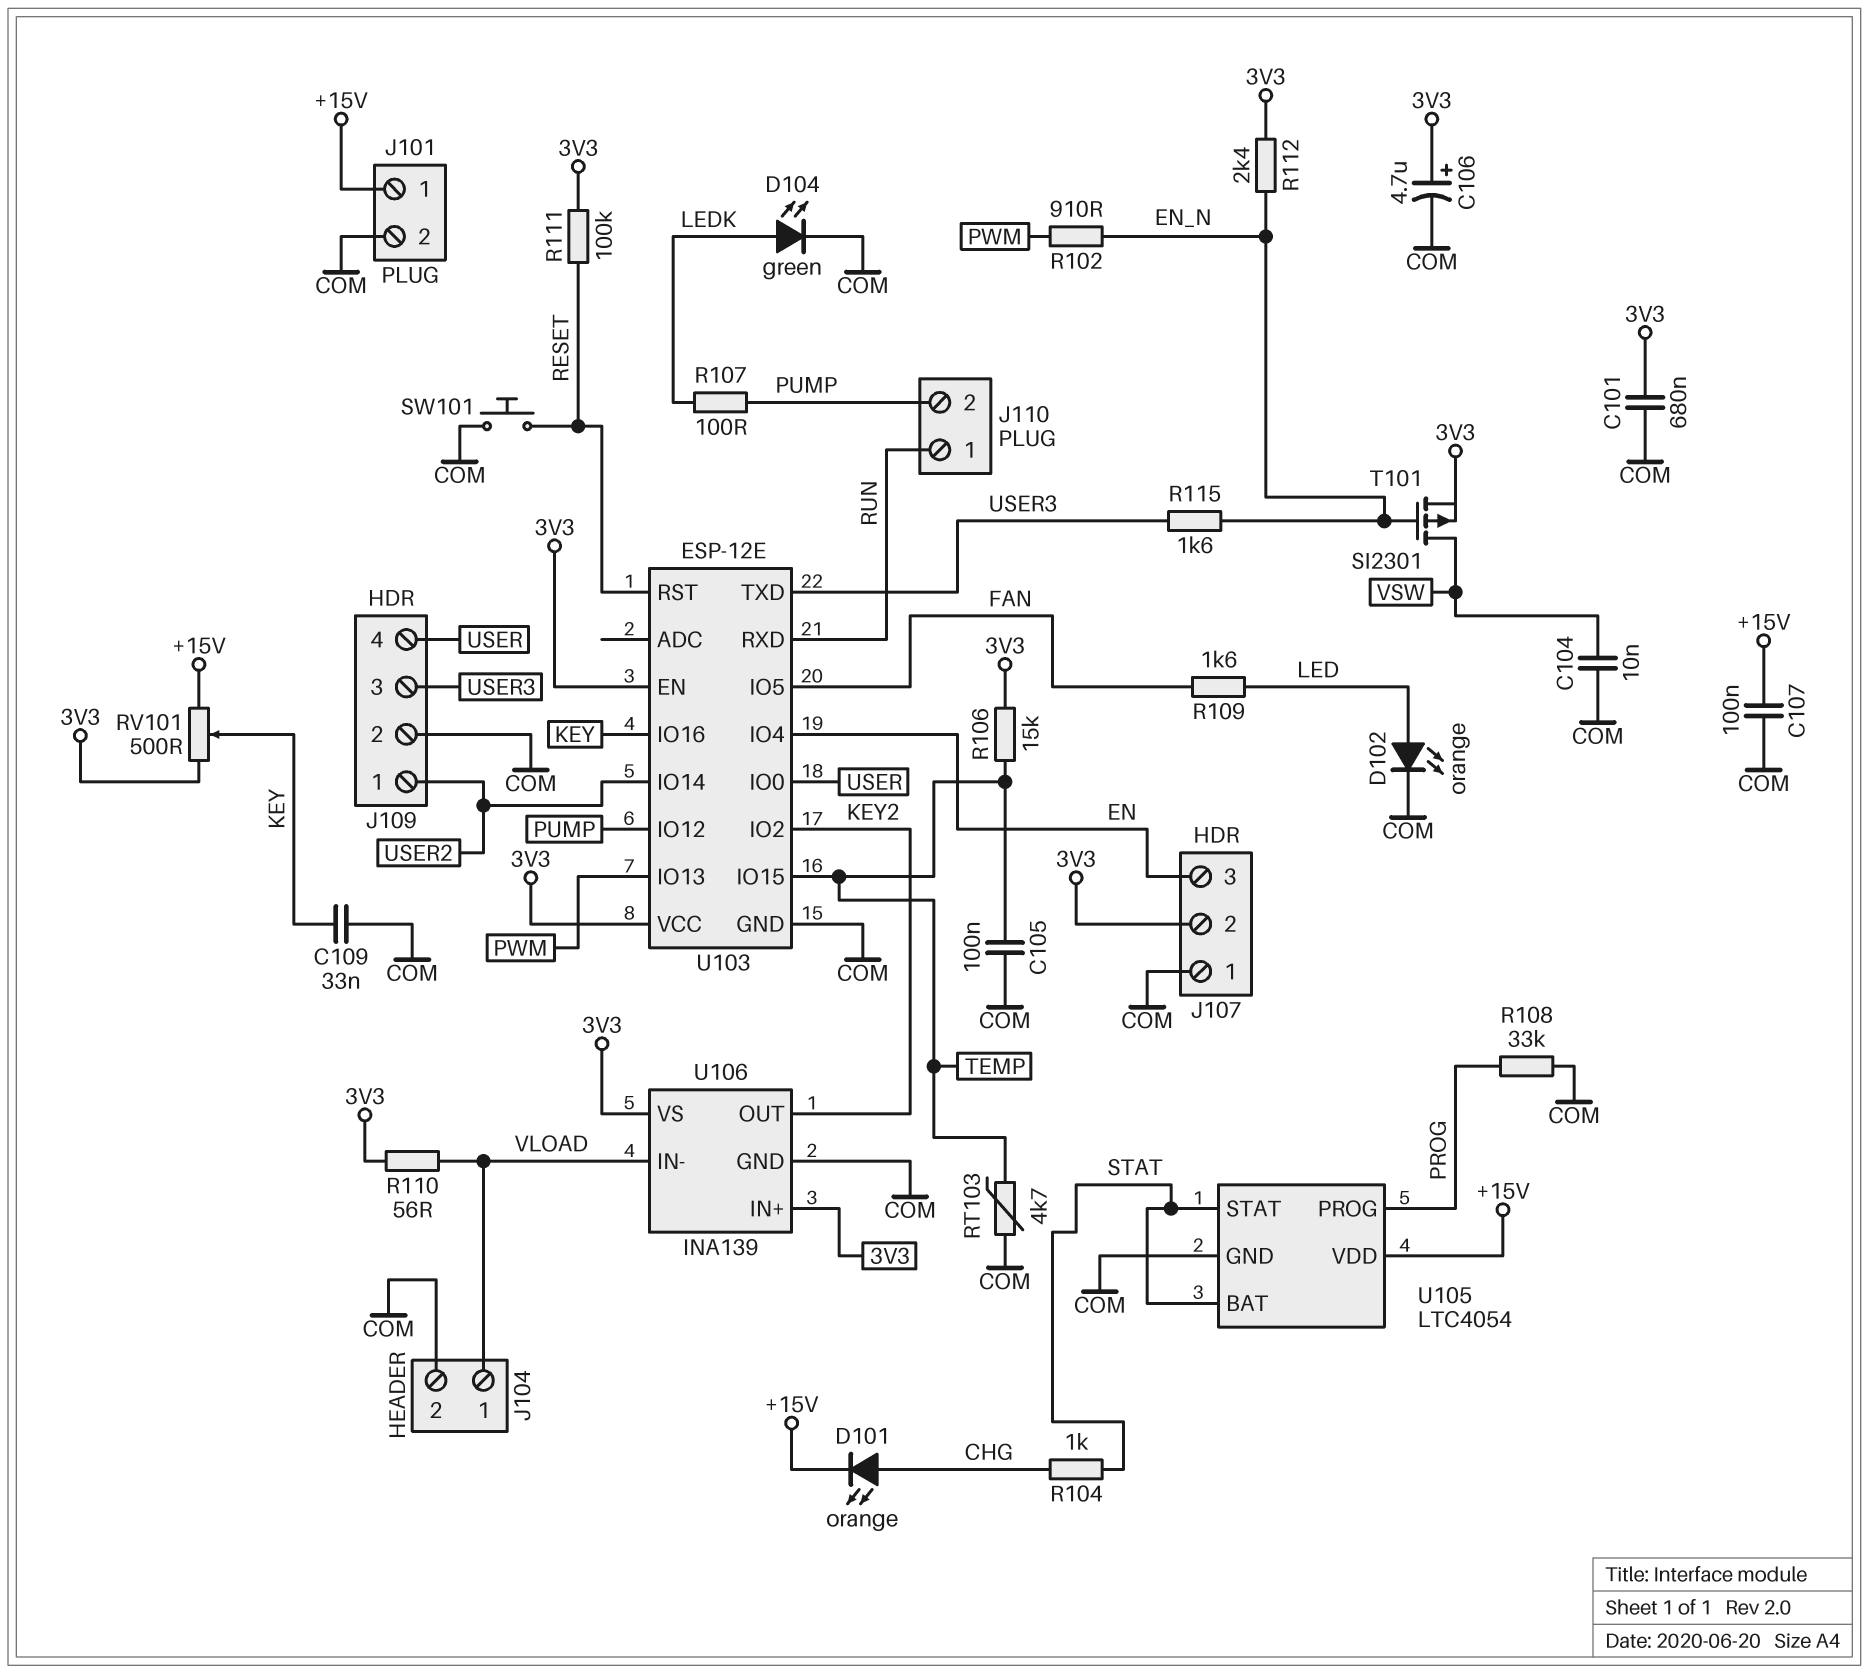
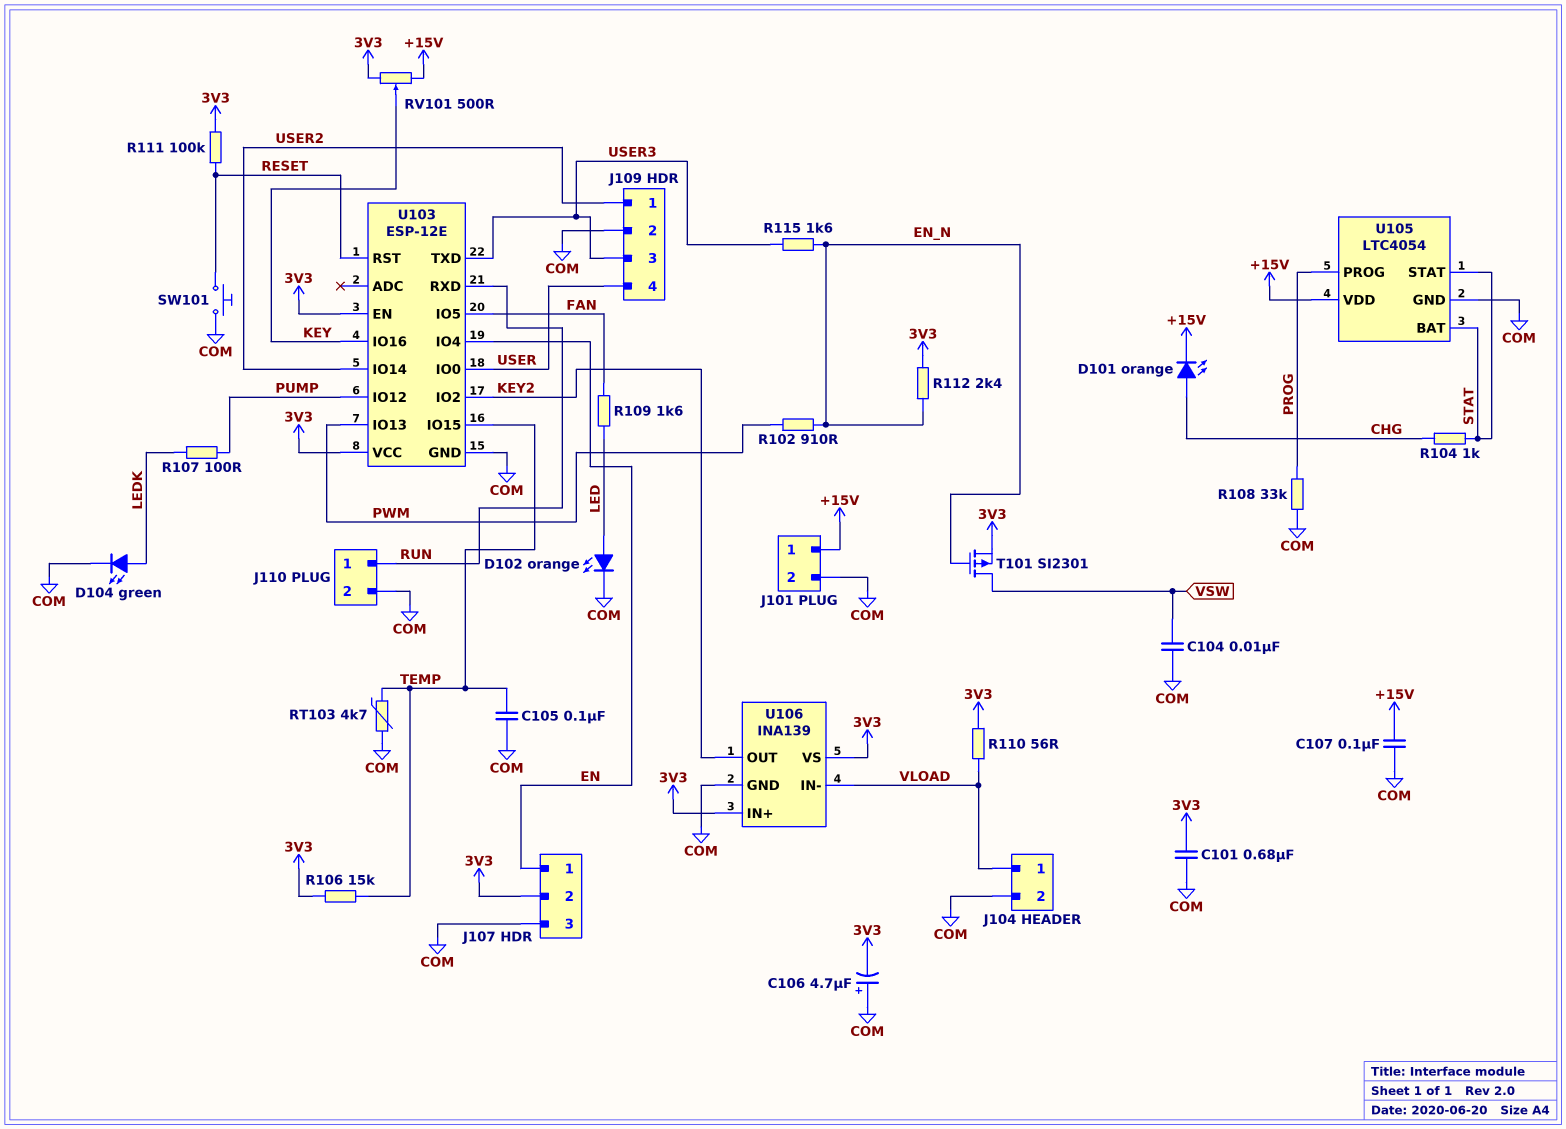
C106: 4.7uF (plus 3V3, minus COM) -> 4.7uF (plus COM, minus 3V3)
C109: 33nF (COM, KEY) -> none
J107 pin 1: COM -> EN
J107 pin 3: EN -> COM
J110 pin 2: PUMP -> COM

